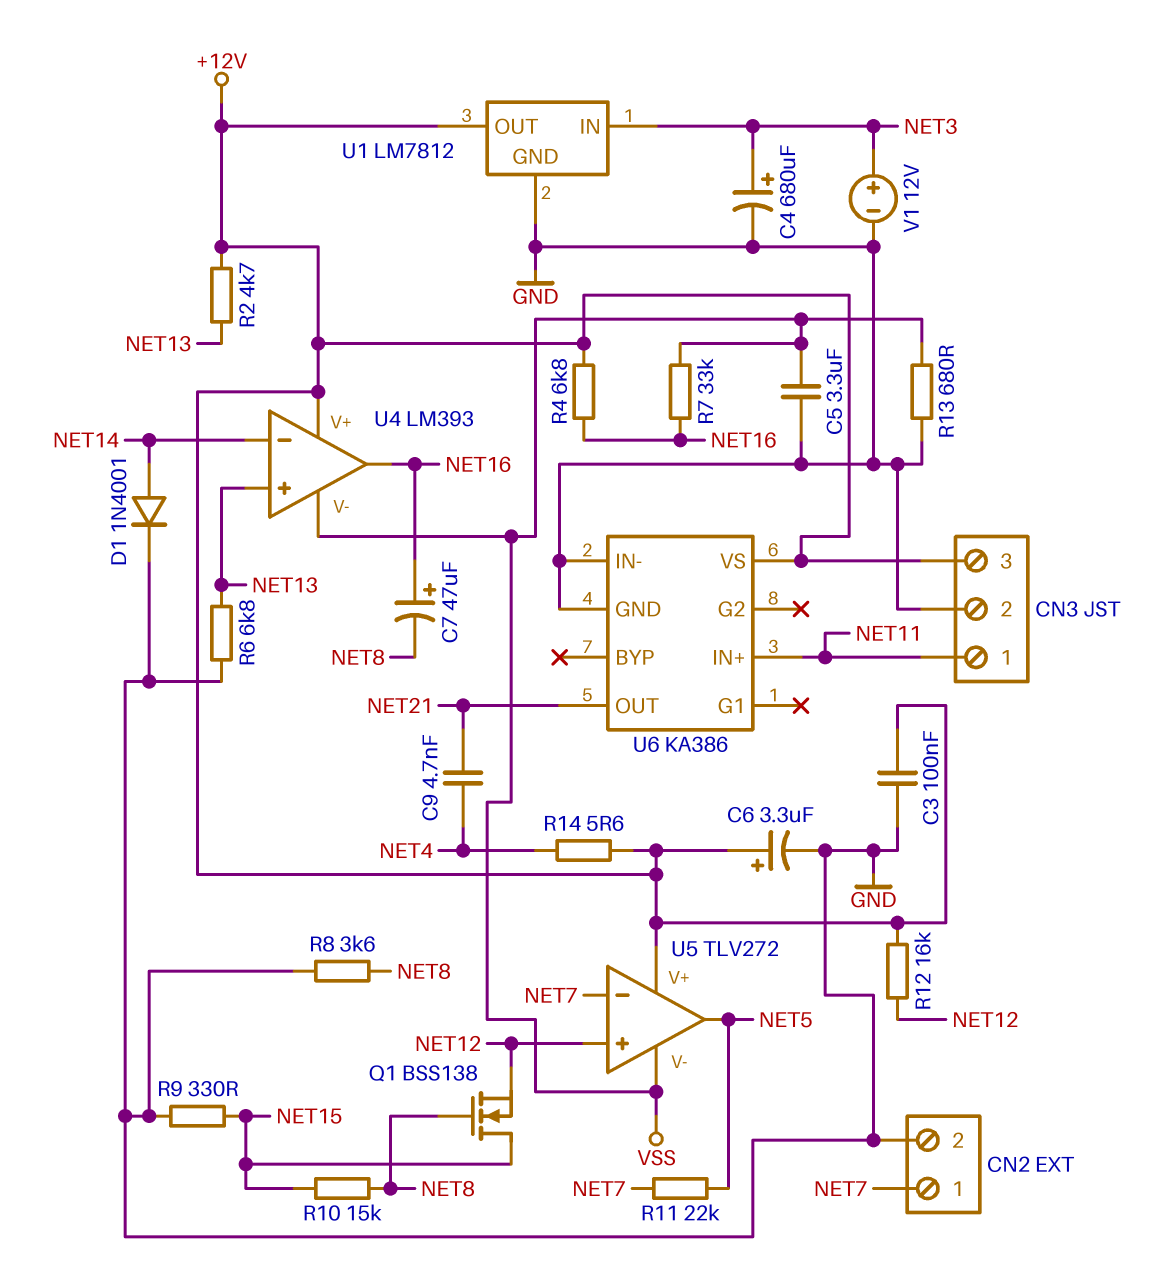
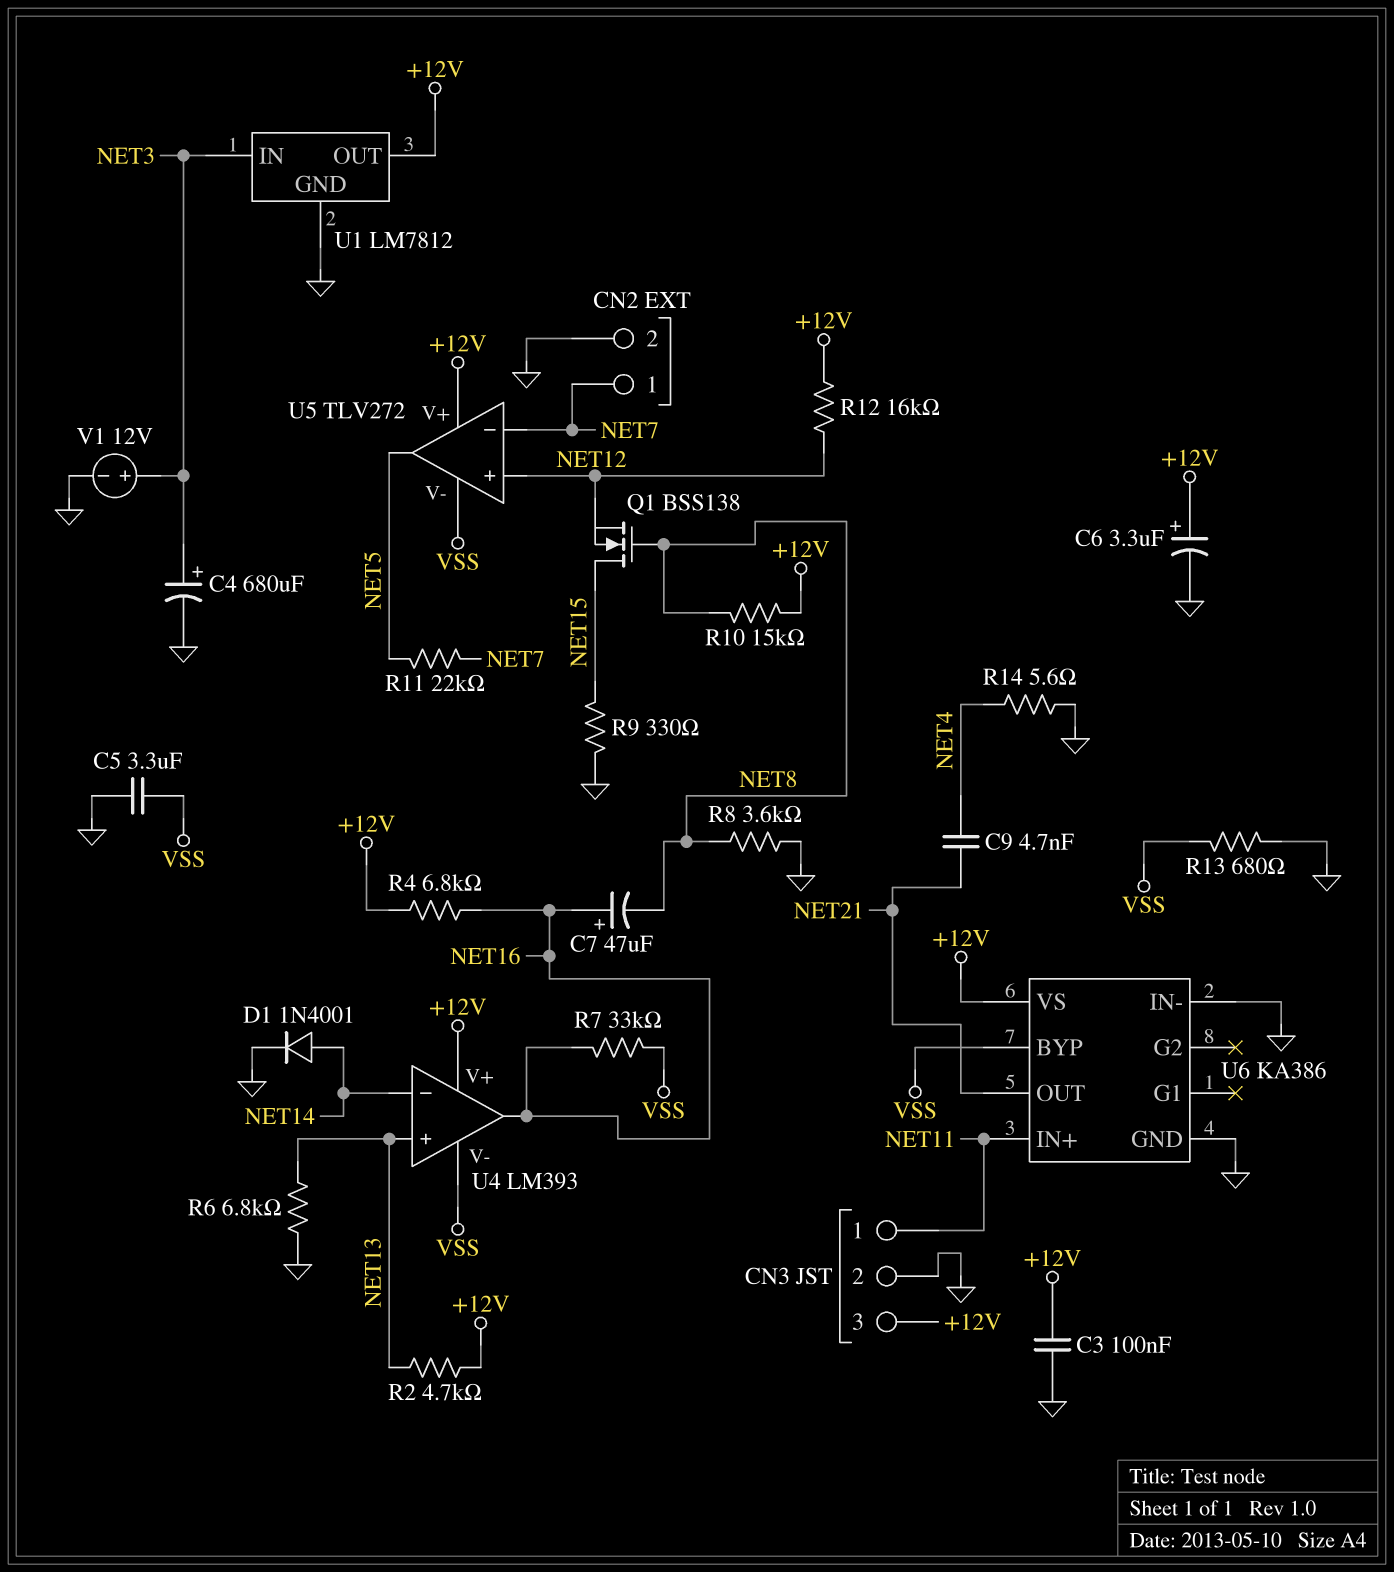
R10: 15k (NET8, NET15) -> 15k (+12V, NET8)
R14: 5.6 (+12V, NET4) -> 5.6 (GND, NET4)
U6 pin BYP: none -> VSS

